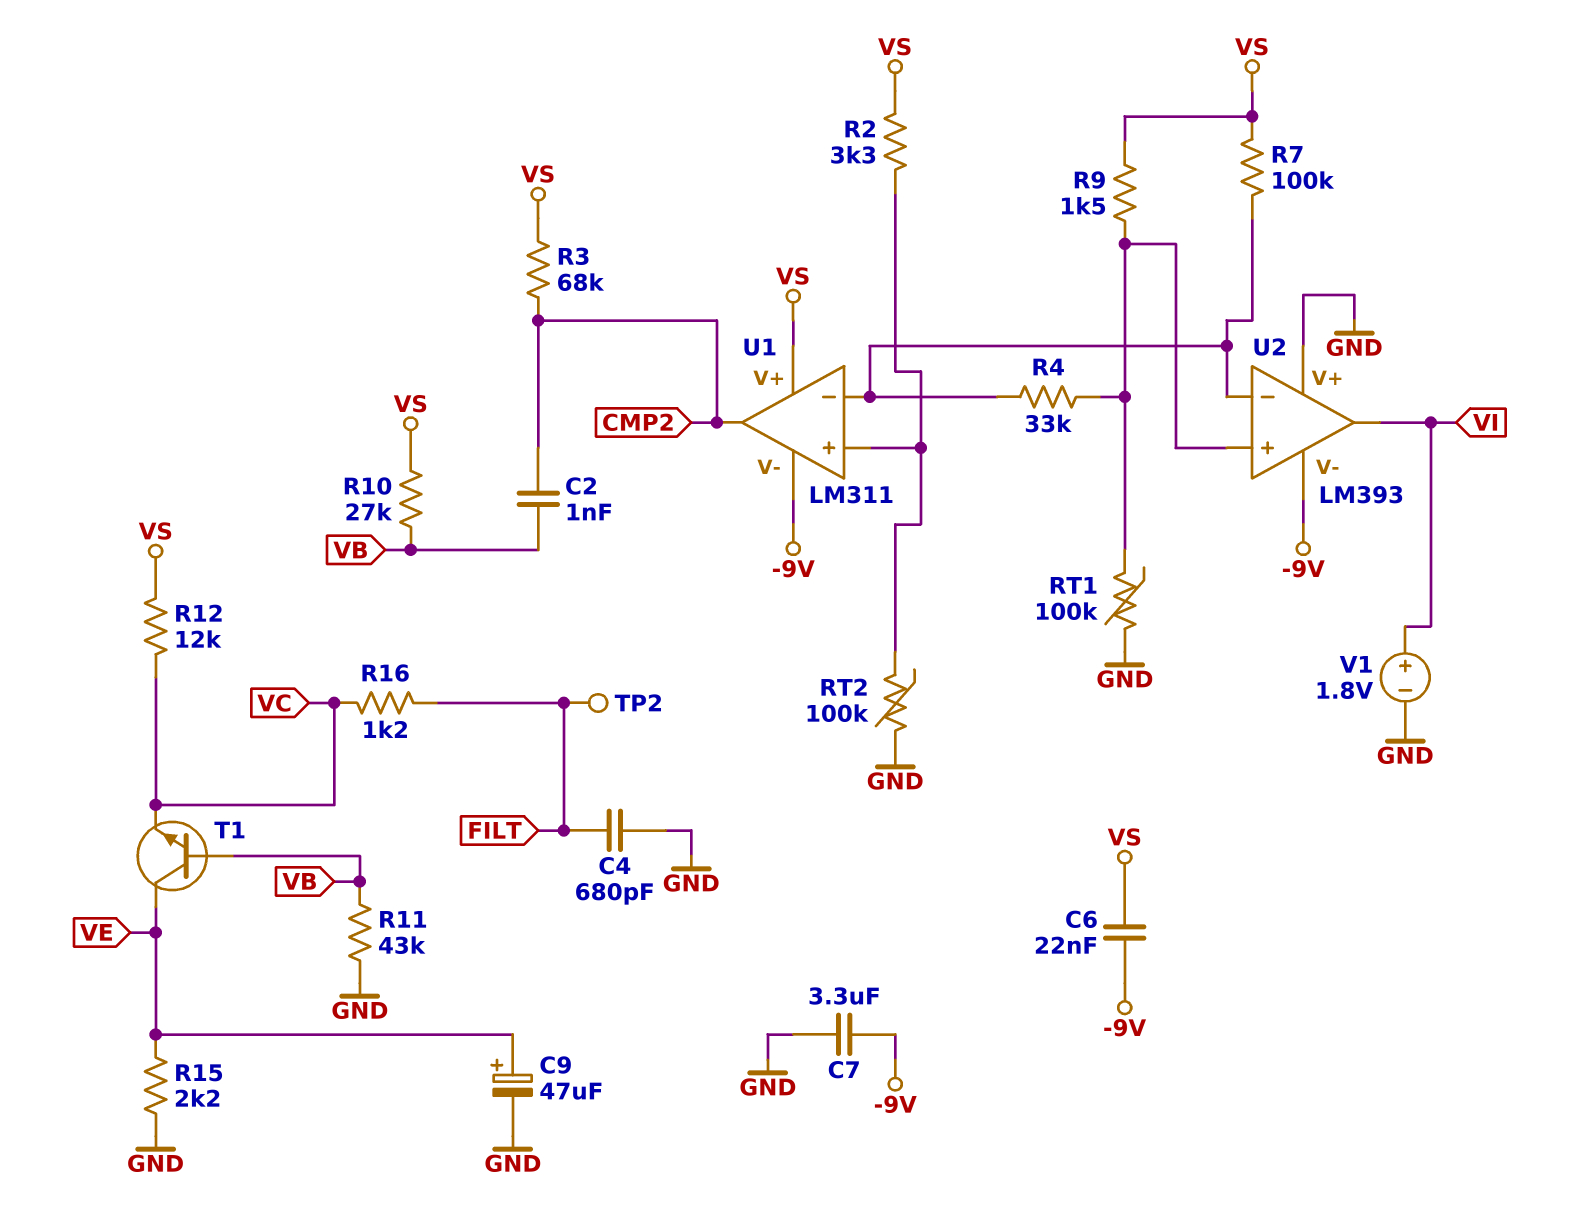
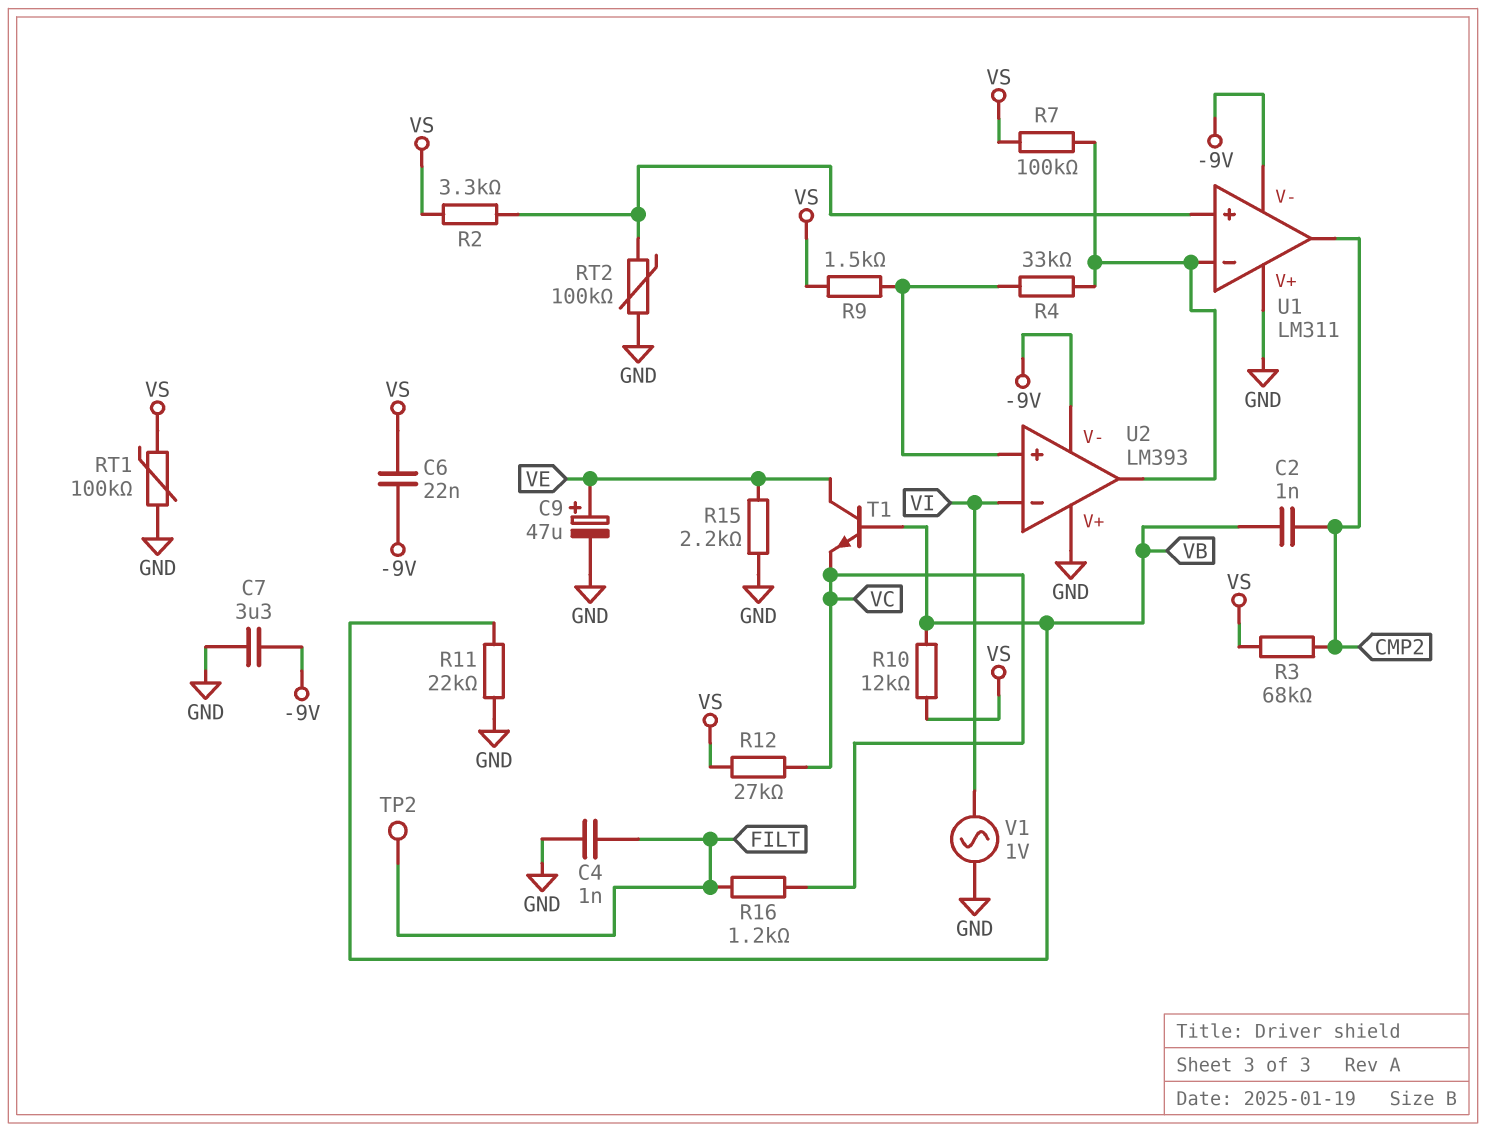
C4: 680pF (FILT, GND) -> 1nF (FILT, GND)
R10: 27k (VB, VS) -> 12k (VB, VS)
R11: 43k (GND, VB) -> 22k (GND, VB)
R12: 12k (VC, VS) -> 27k (VC, VS)
RT1: 100k (GND, U2/in+) -> 100k (GND, VS)
U1 pin V+: VS -> GND
U2 pin in-: U1/in- -> VI
U2 pin out: VI -> U1/in-
V1: 1.8V (plus VI, minus GND) -> AC 1V (GND, VI)

